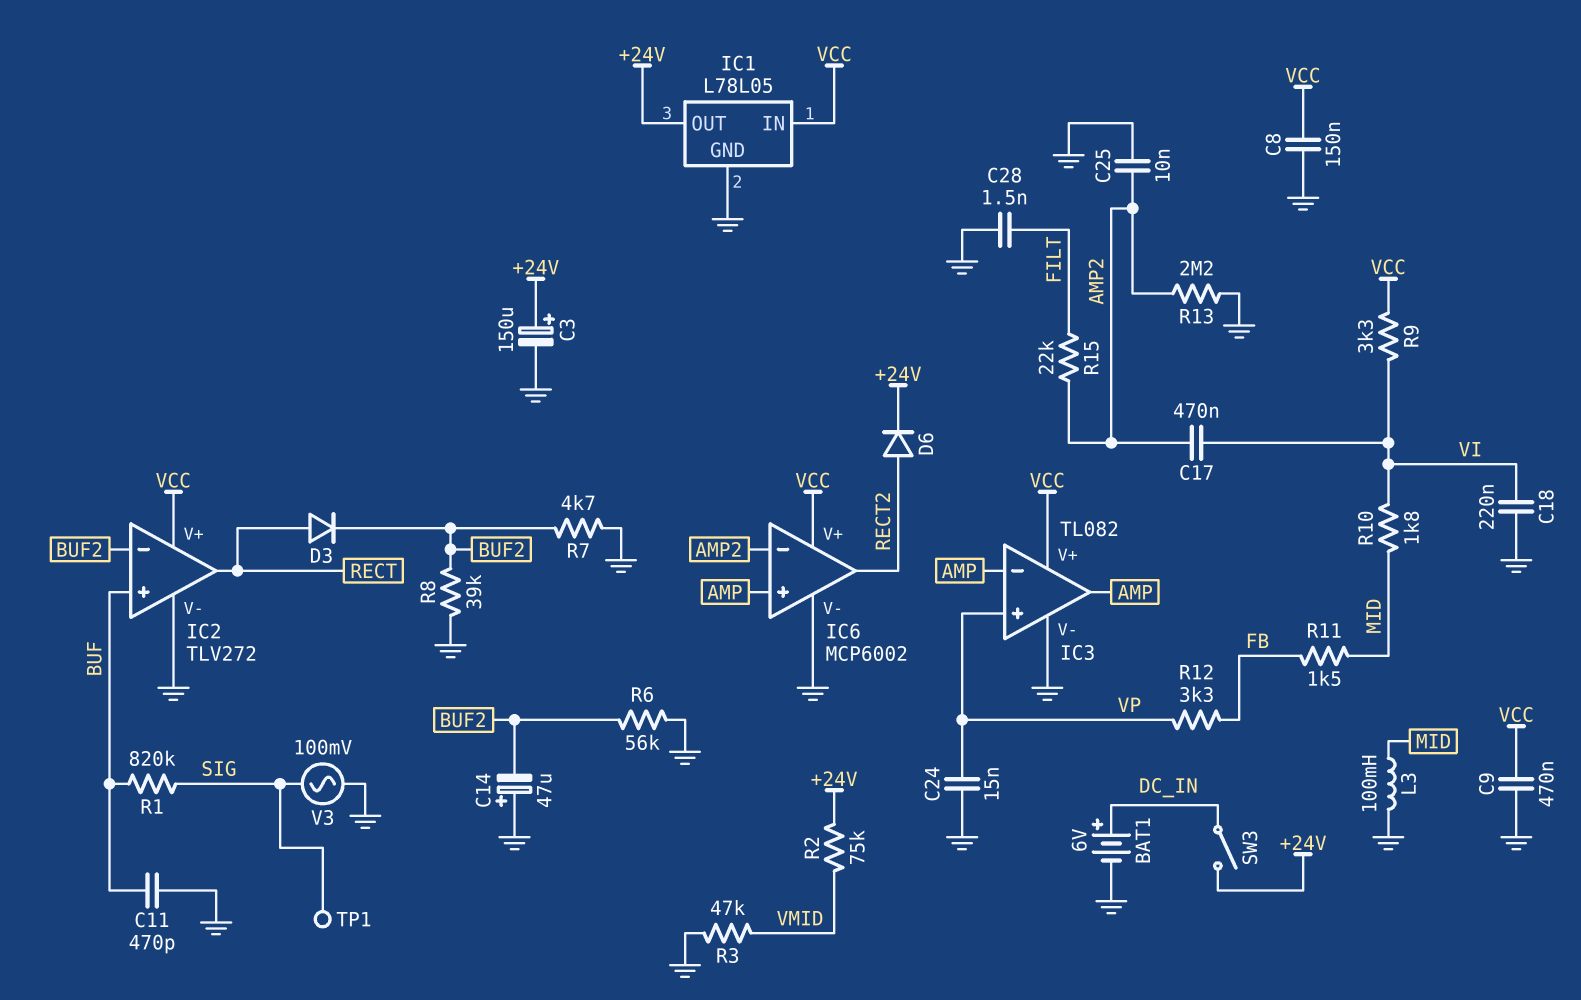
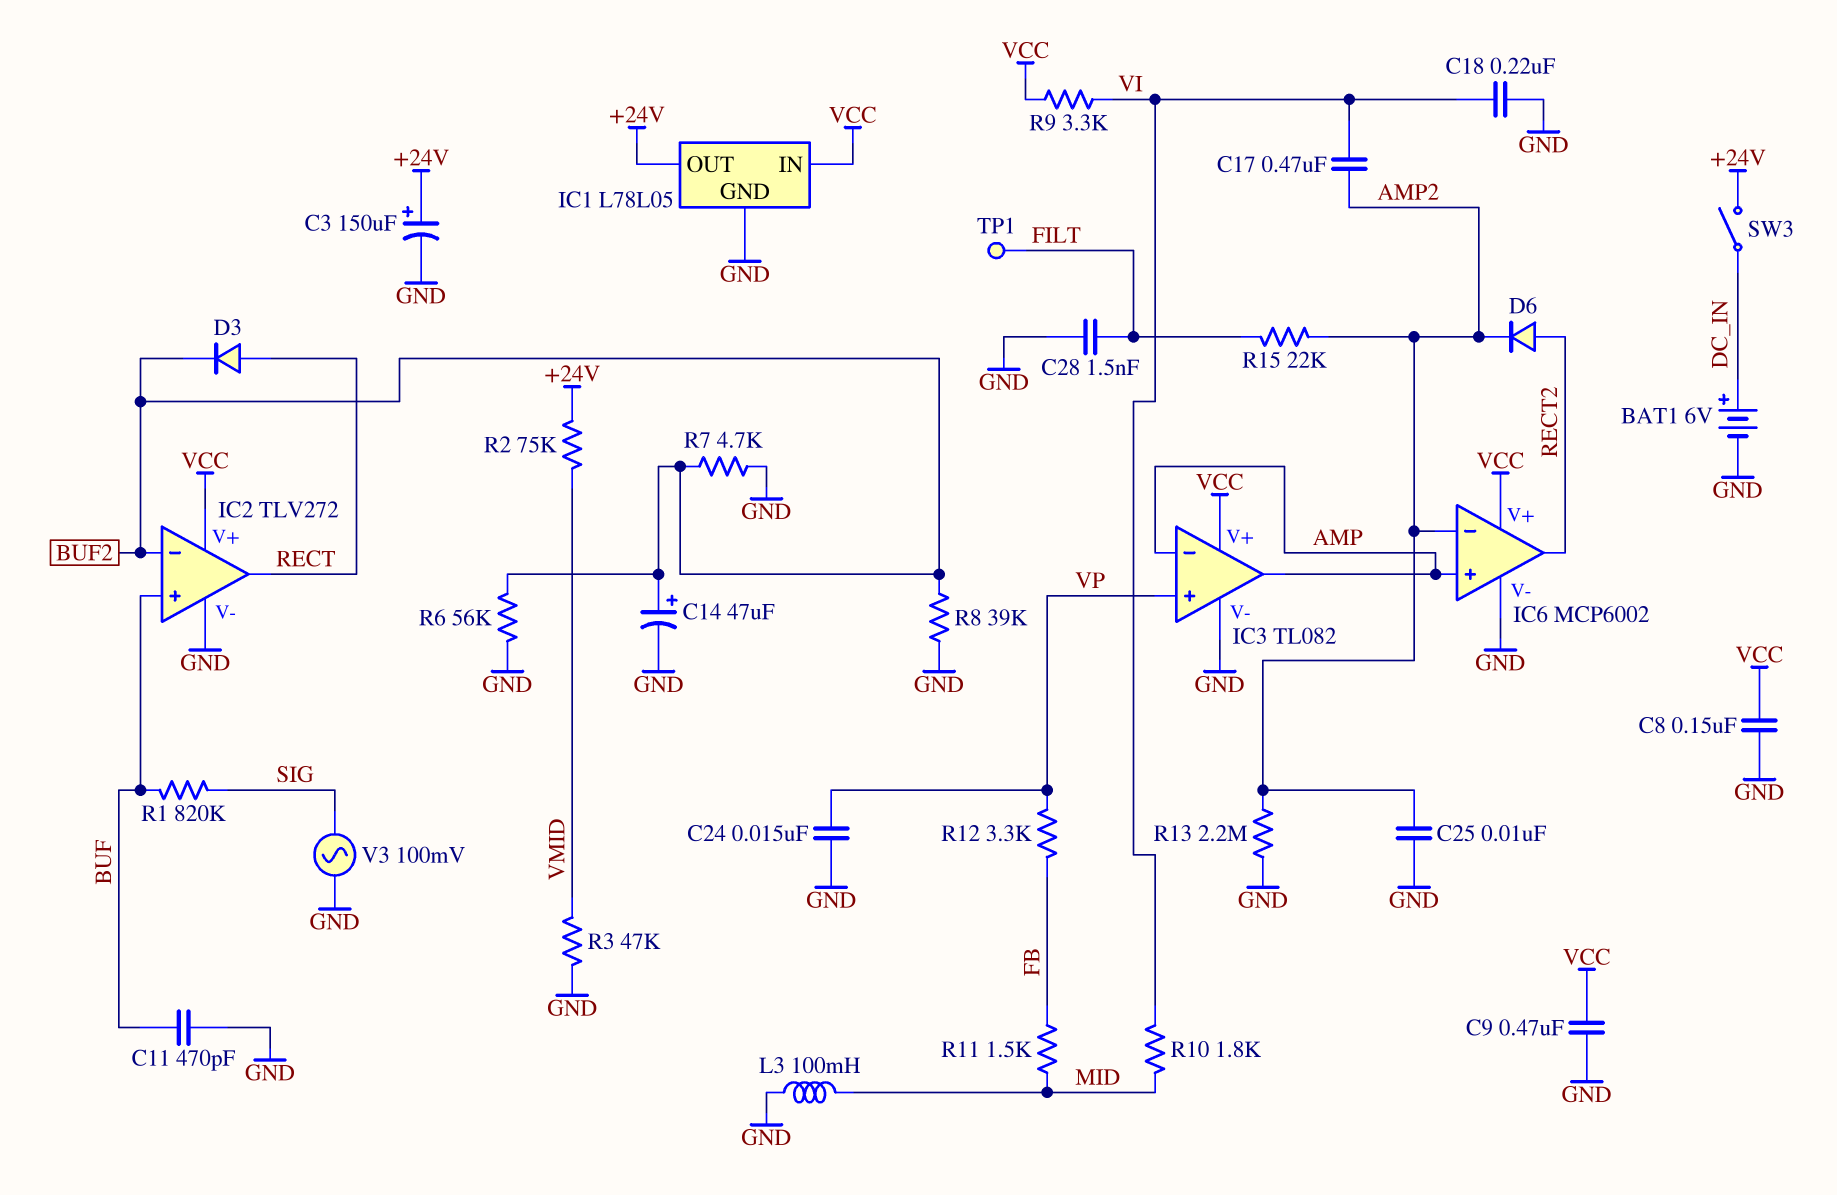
C14: 47uF (plus GND, minus BUF2) -> 47uF (plus BUF2, minus GND)
D6: diode (A RECT2, K +24V) -> diode (A RECT2, K AMP2)
TP1: test point (SIG) -> test point (FILT)

